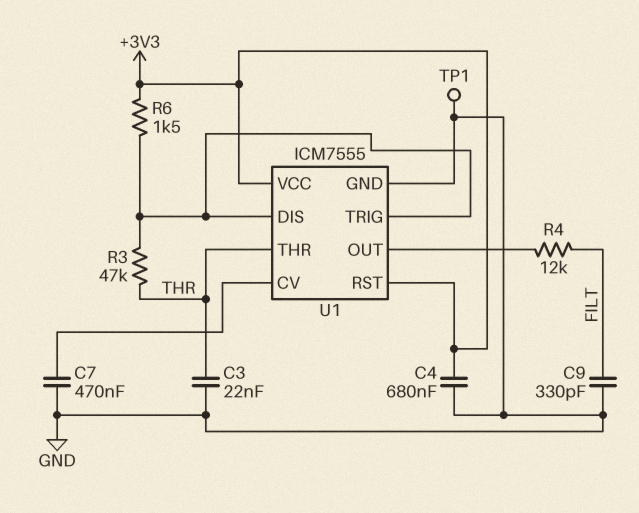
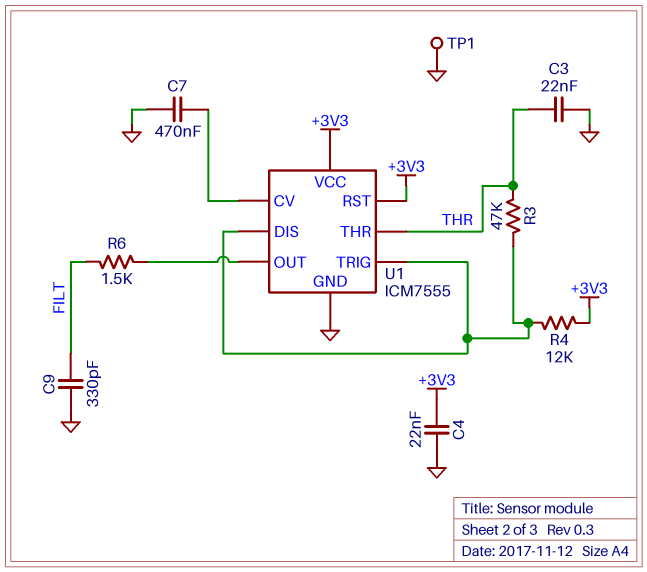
C4: 680nF (+3V3, GND) -> 22nF (+3V3, GND)
R4: 12k (FILT, U1/OUT) -> 12k (+3V3, U1/DIS)
R6: 1.5k (+3V3, U1/DIS) -> 1.5k (FILT, U1/OUT)

